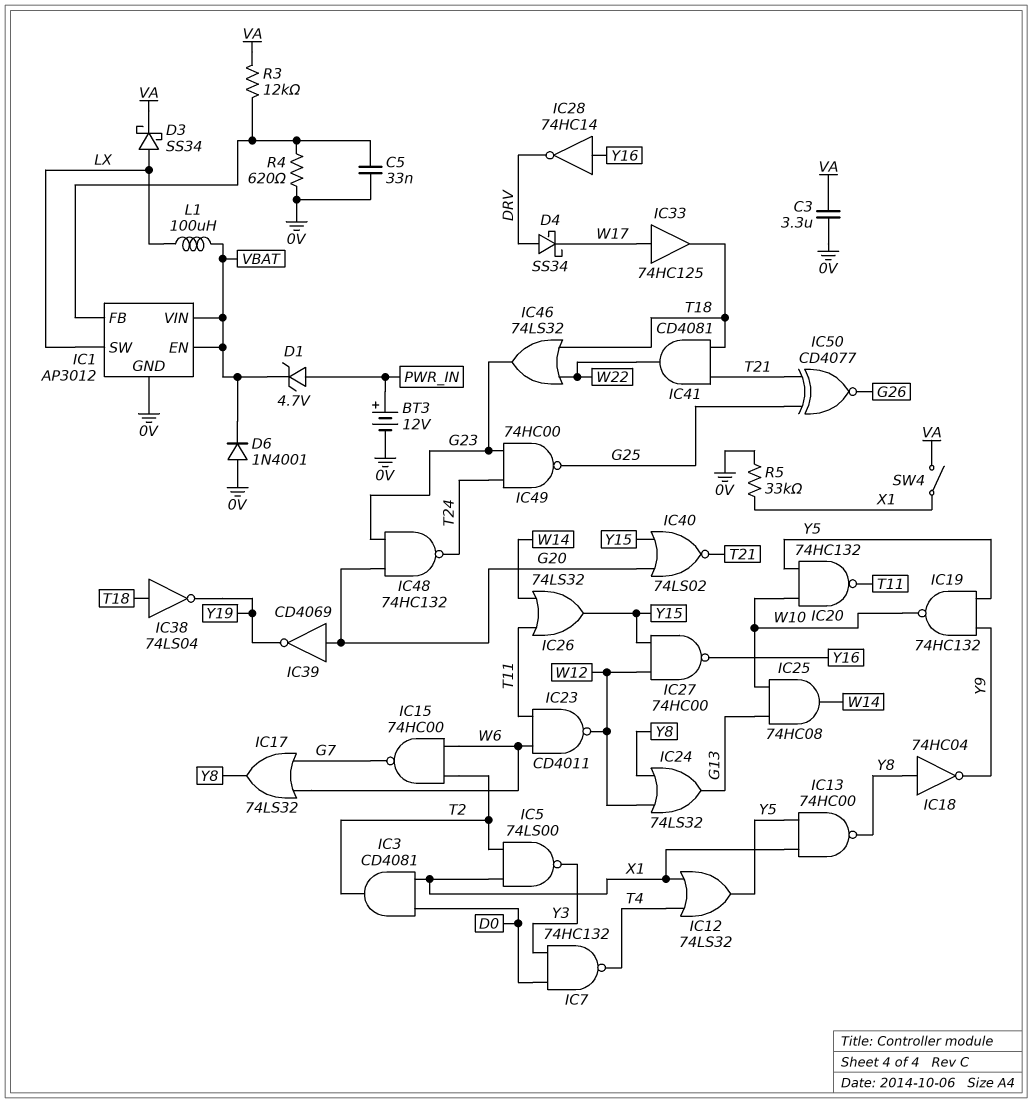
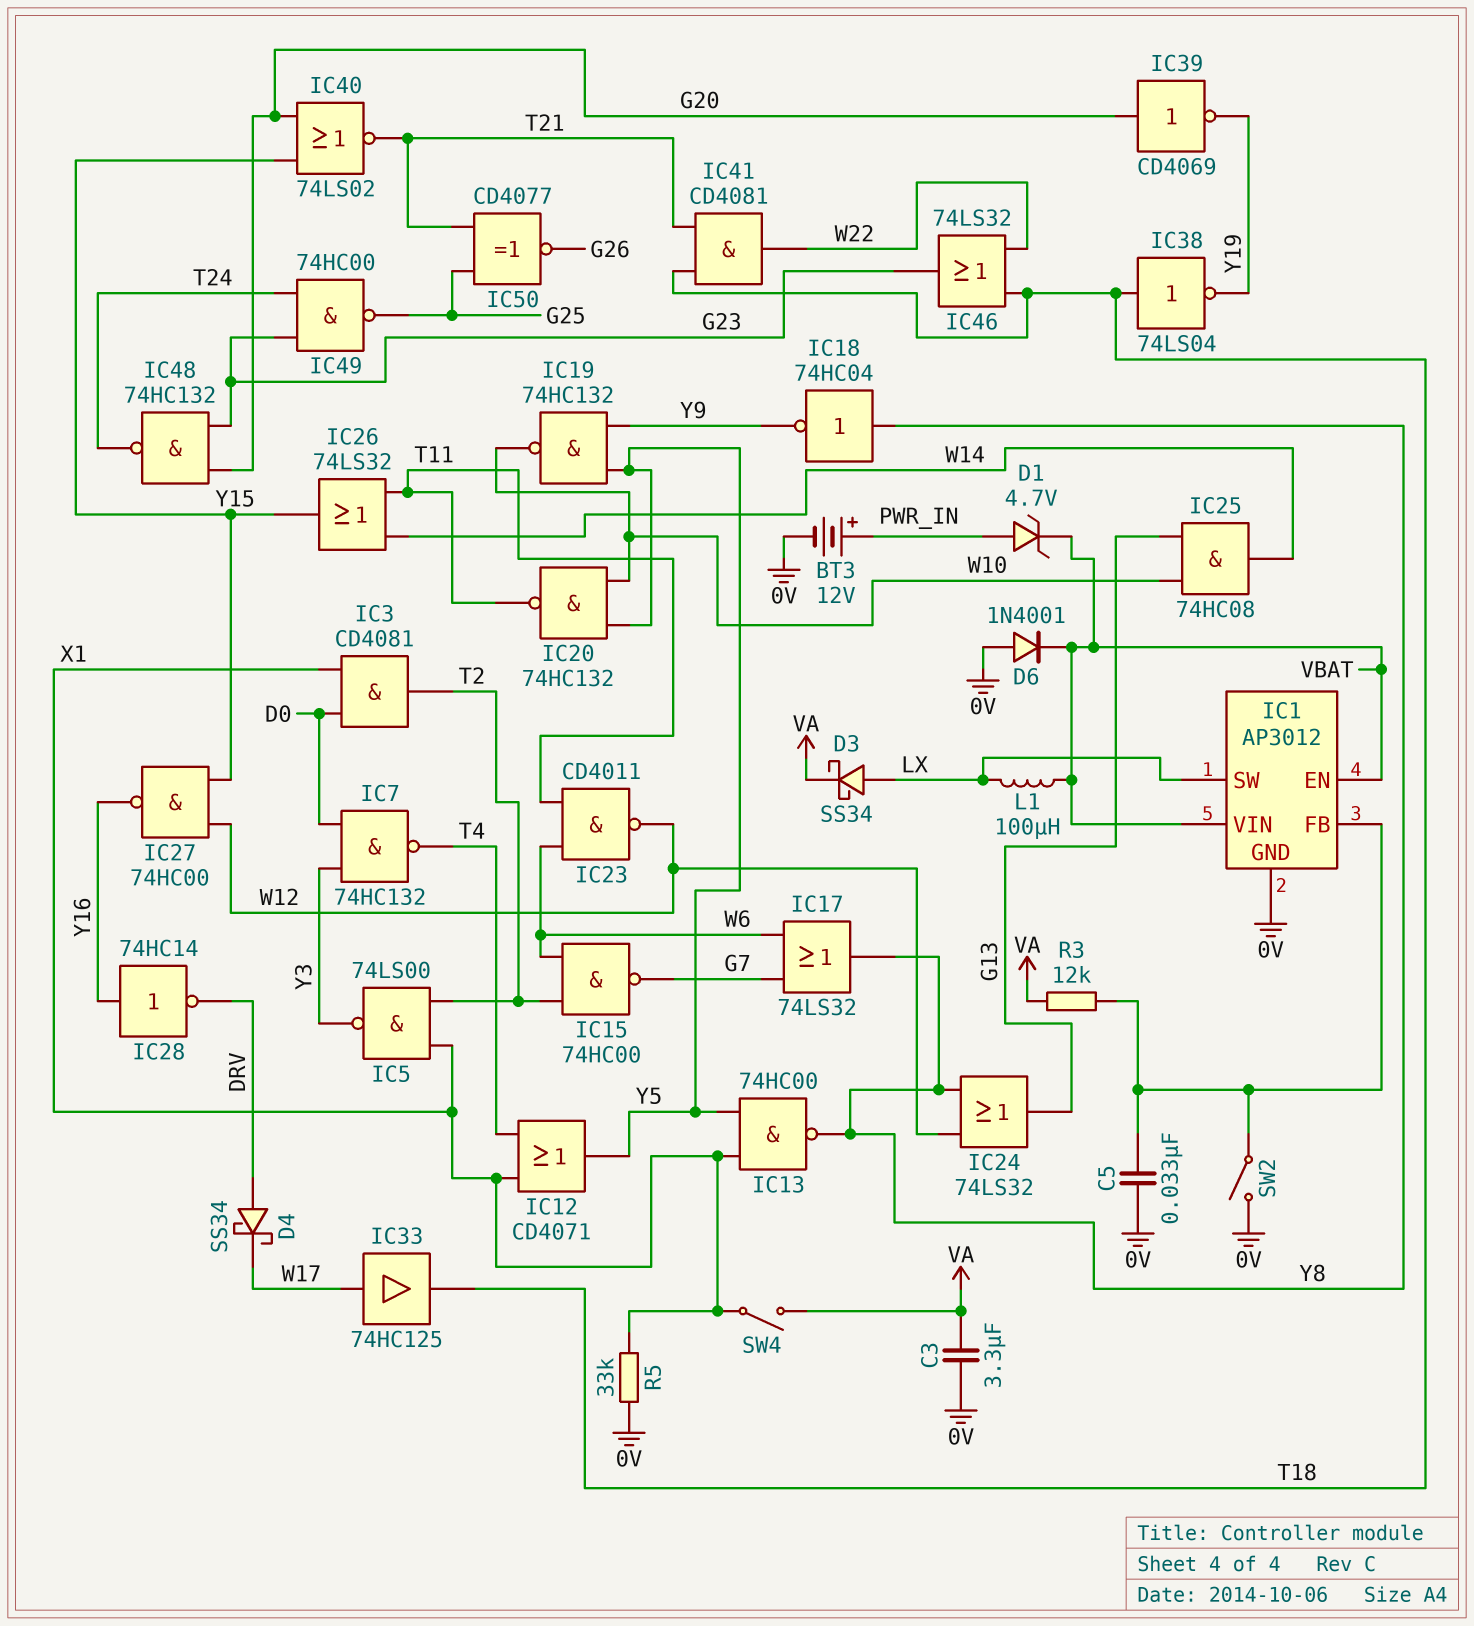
IC12: OR 74LS32 (in T4, in X1, out Y5) -> OR CD4071 (in T4, in X1, out Y5)
R4: 620 (0V, IC1/FB) -> none
SW2: none -> switch (0V, IC1/FB)

